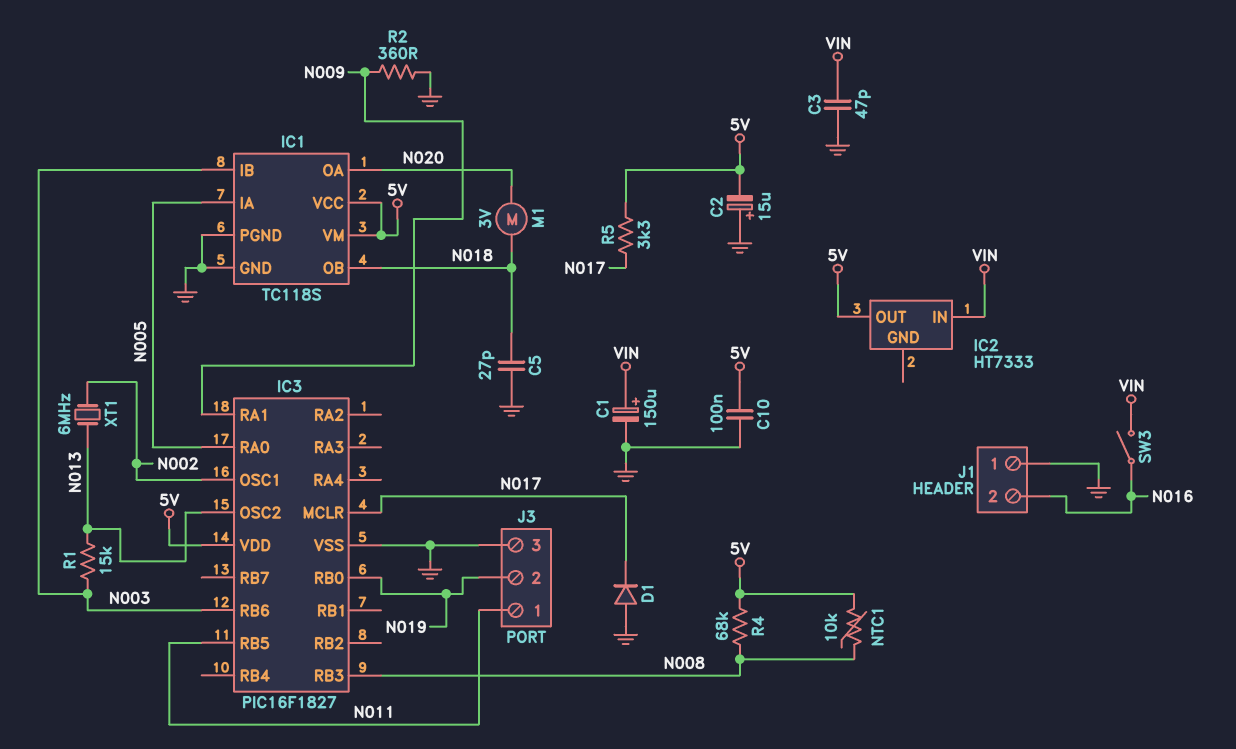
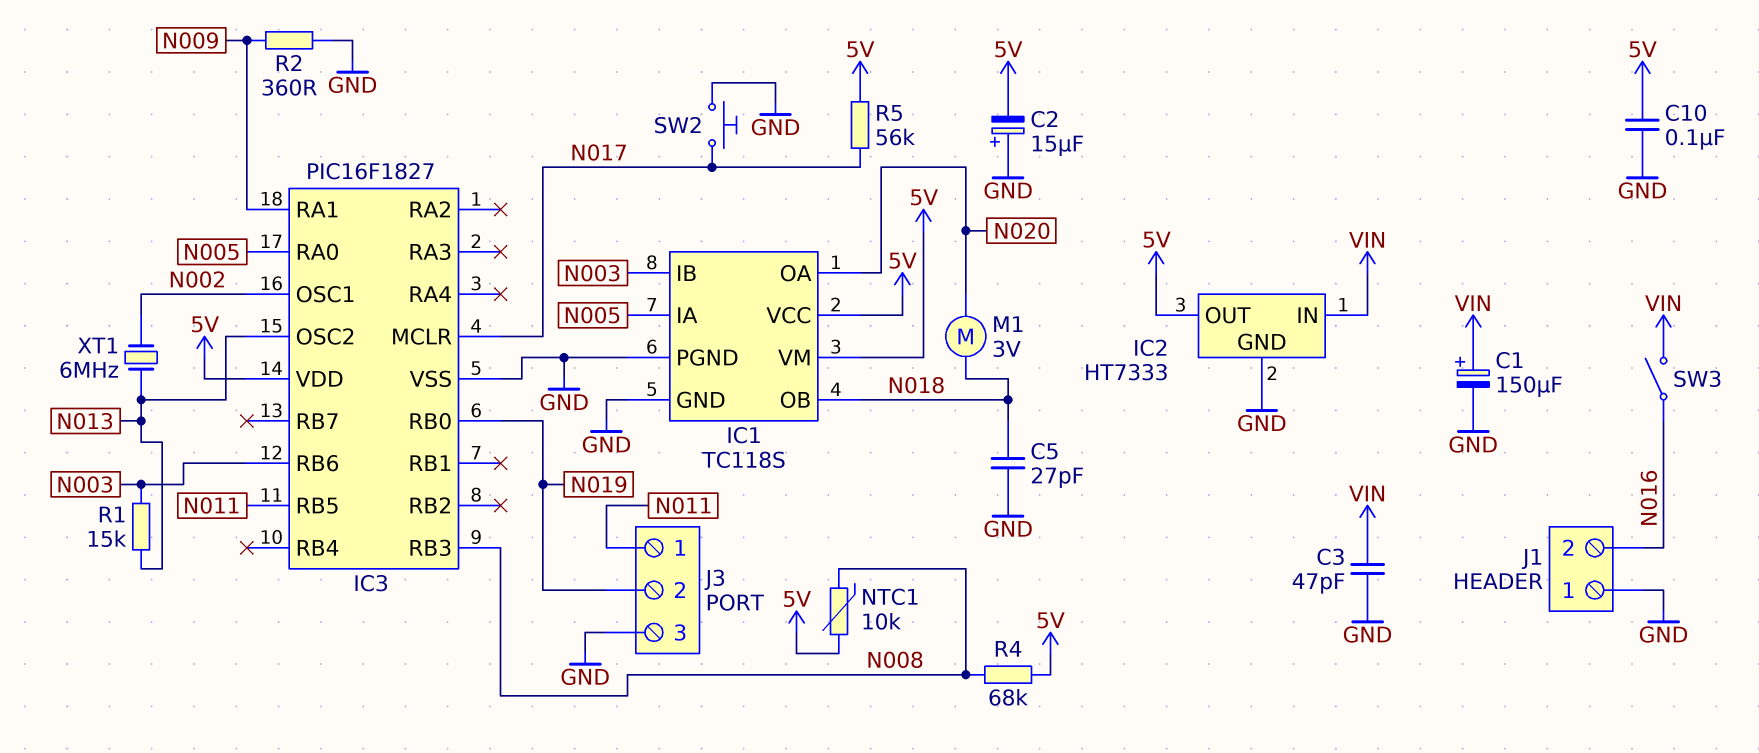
D1: diode (A GND, K N017) -> none
IC2 pin GND: none -> GND
R5: 3.3k (5V, N017) -> 56k (5V, N017)
SW2: none -> button (GND, N017)

